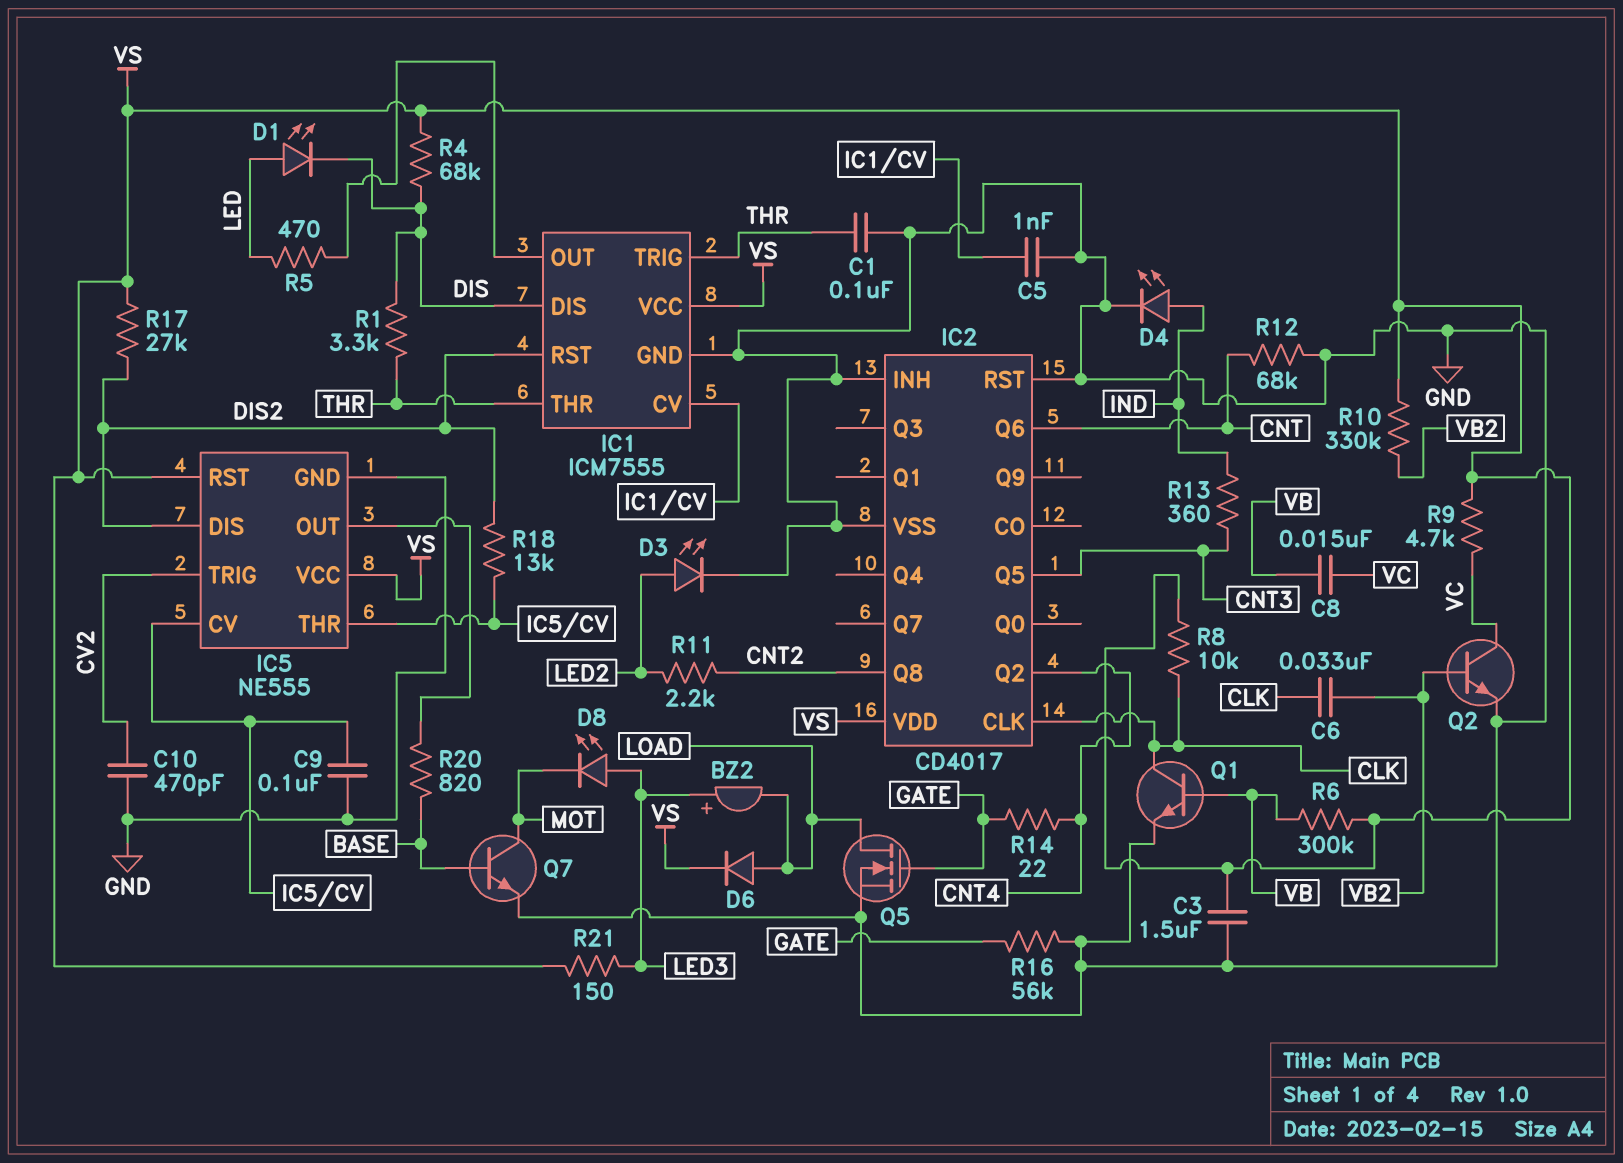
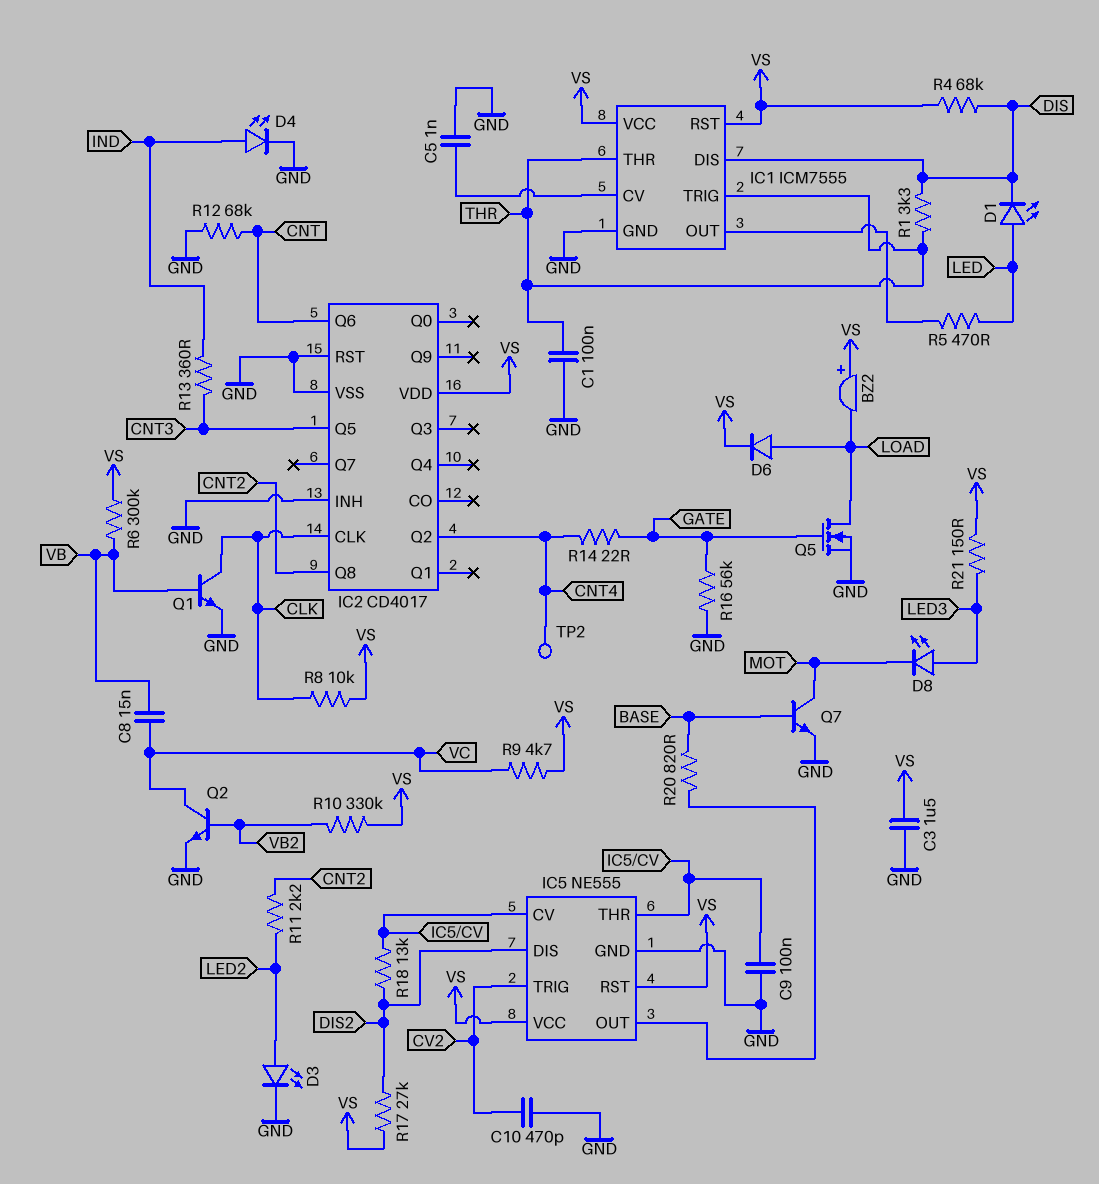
BZ2: buzzer (plus LED3, minus LOAD) -> buzzer (plus VS, minus LOAD)
C6: 33nF (CLK, VB2) -> none
IC1 pin RST: DIS2 -> VS
TP2: none -> test point (CNT4)

